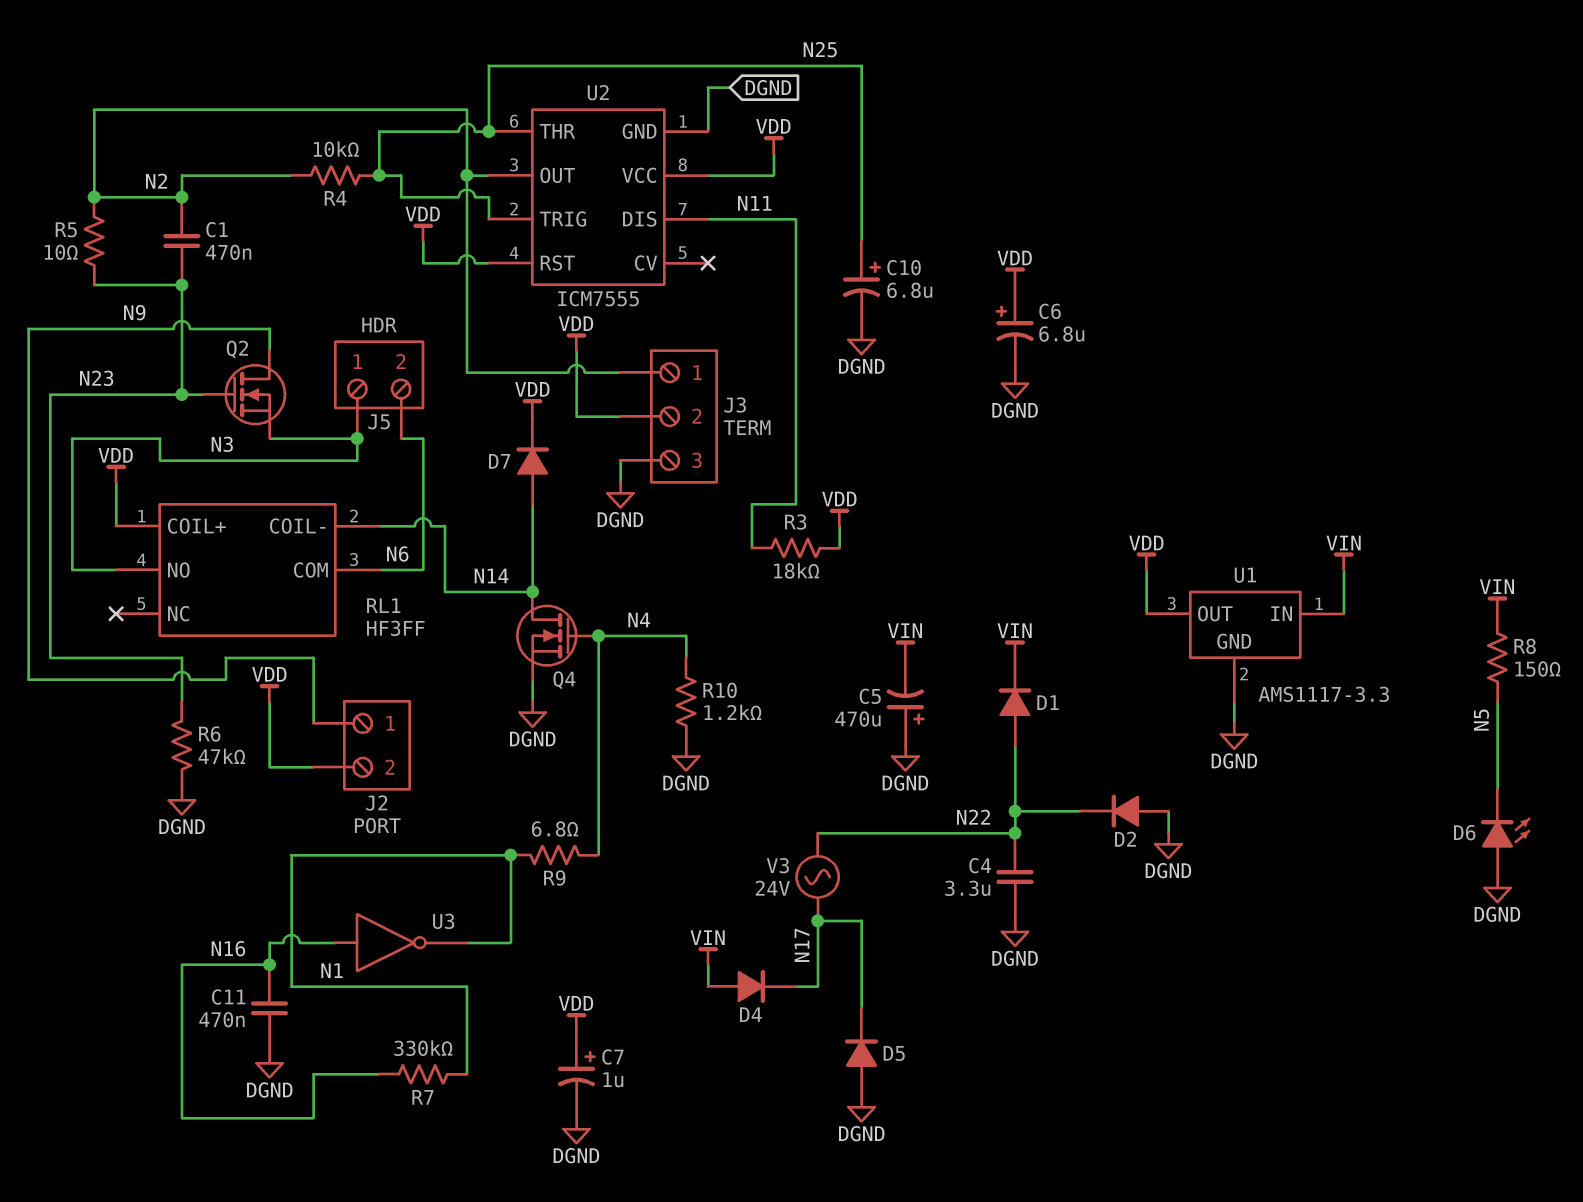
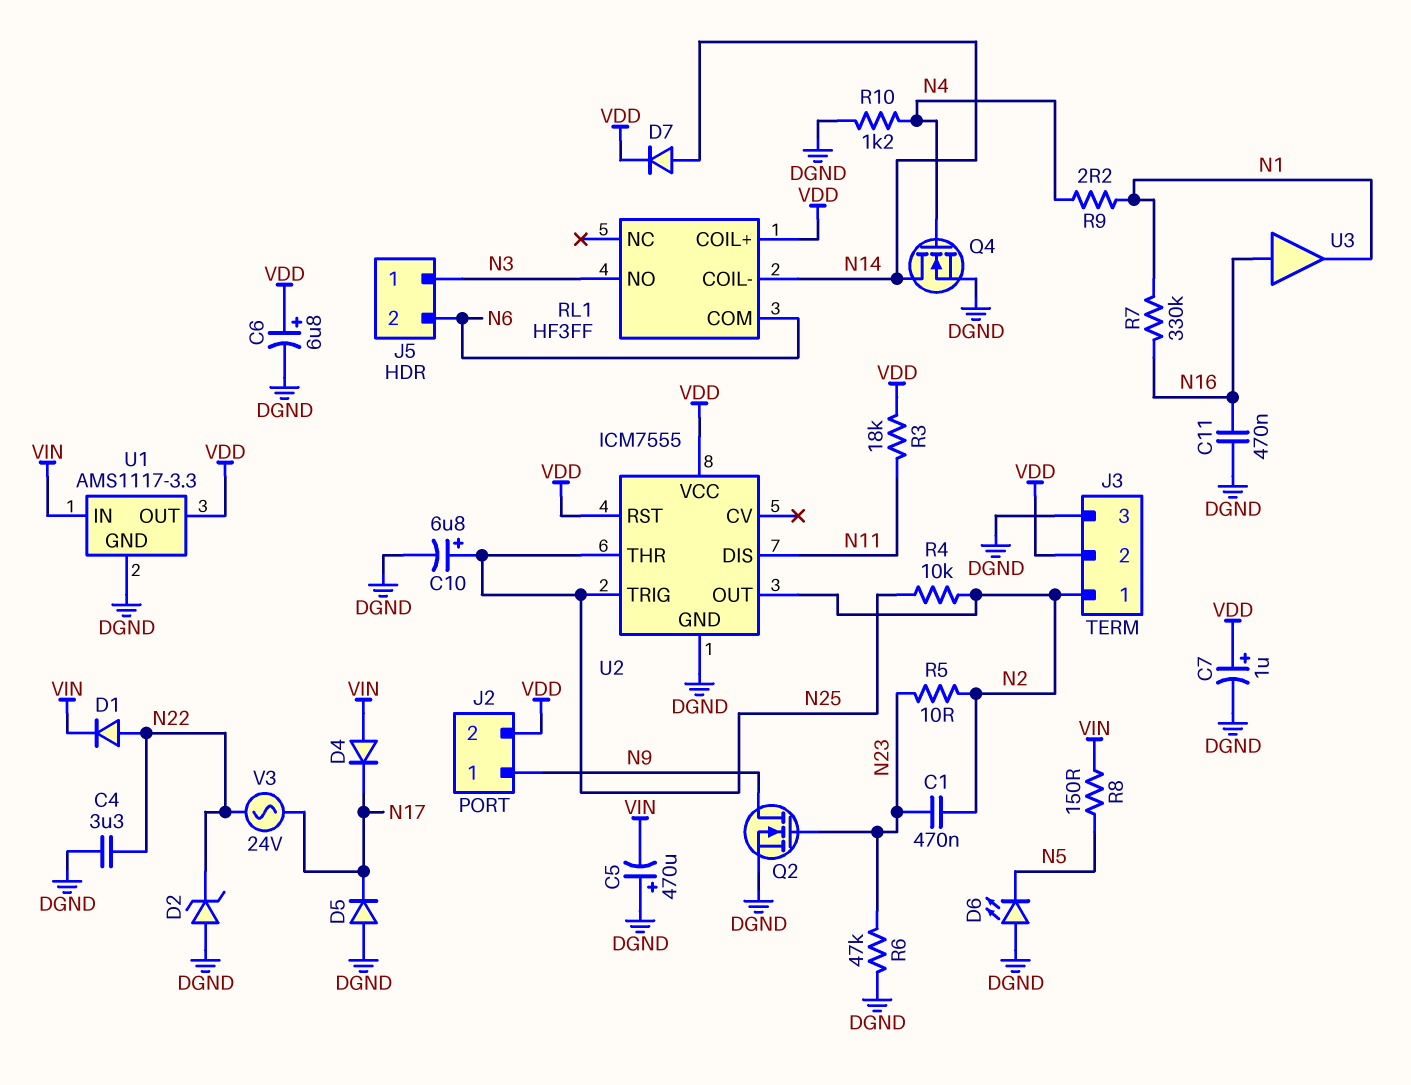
D2: diode (A DGND, K N22) -> zener (A DGND, K N22)
Q2: NMOS (G N23, D N9, S N3) -> NMOS (G N23, D N9, S DGND)
R9: 6.8 (N1, N4) -> 2.2 (N1, N4)
U3: NOT (in N16, out N1) -> buffer (in N16, out N1)

